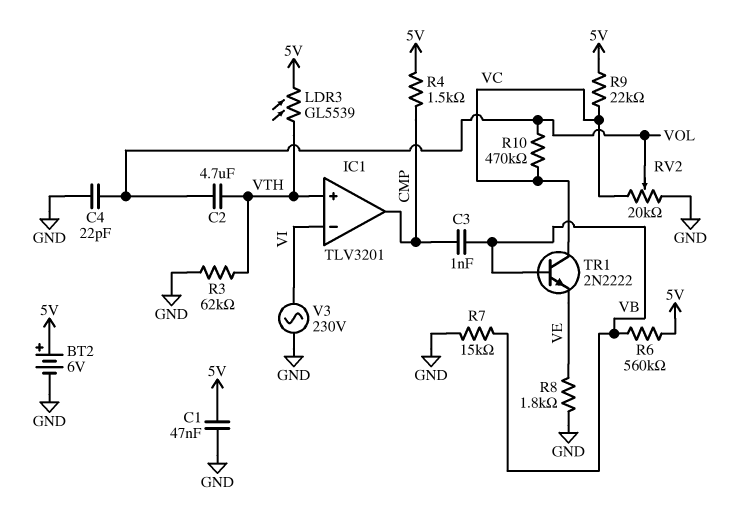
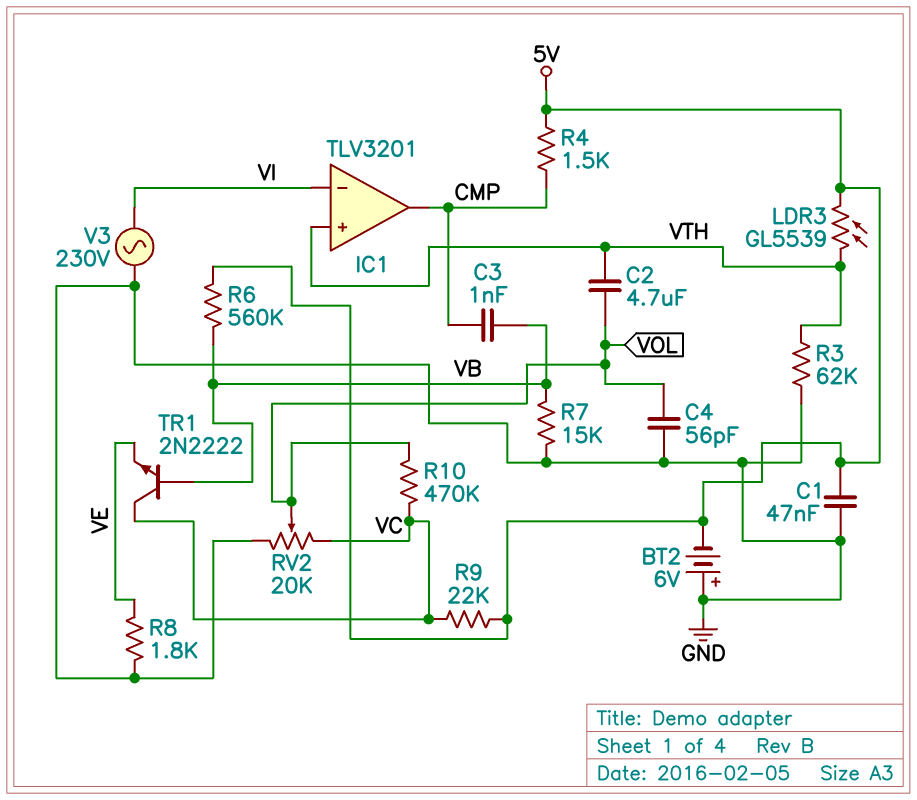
BT2: 6V (plus 5V, minus GND) -> 6V (plus GND, minus 5V)
C4: 22pF (GND, VOL) -> 56pF (GND, VOL)

